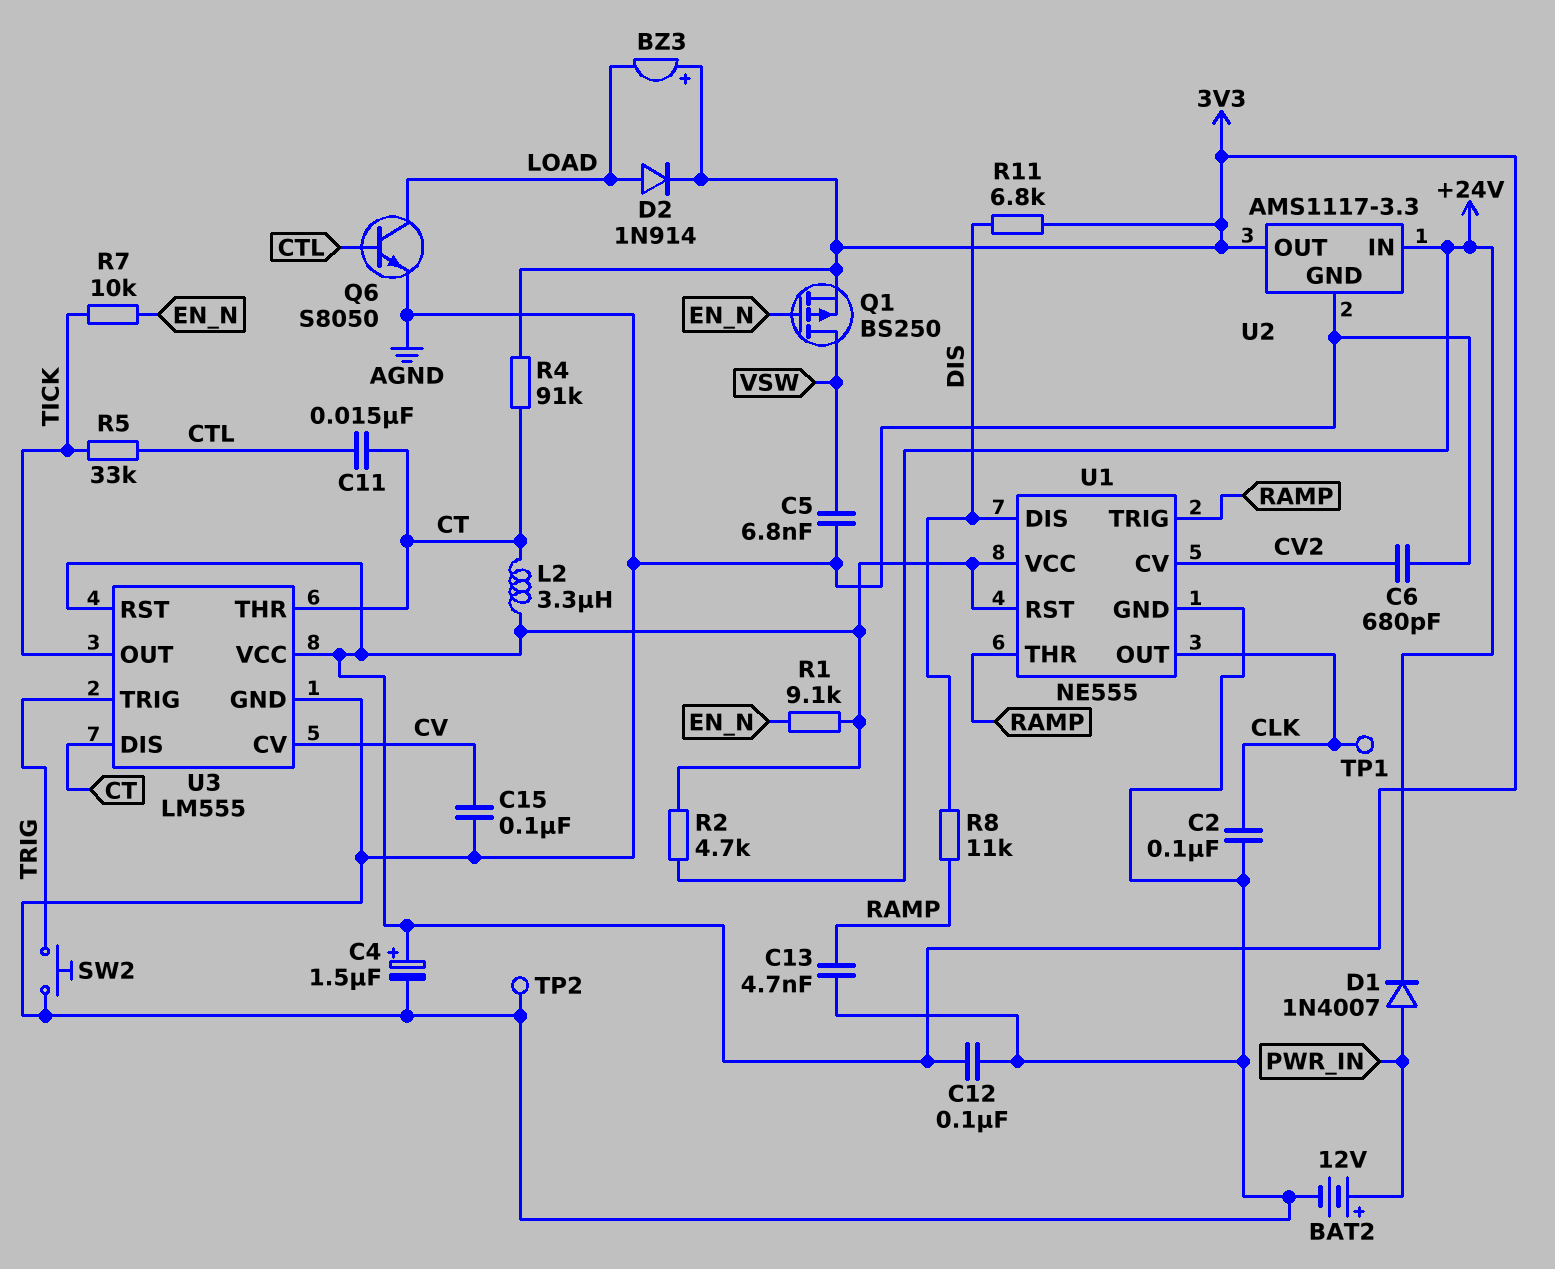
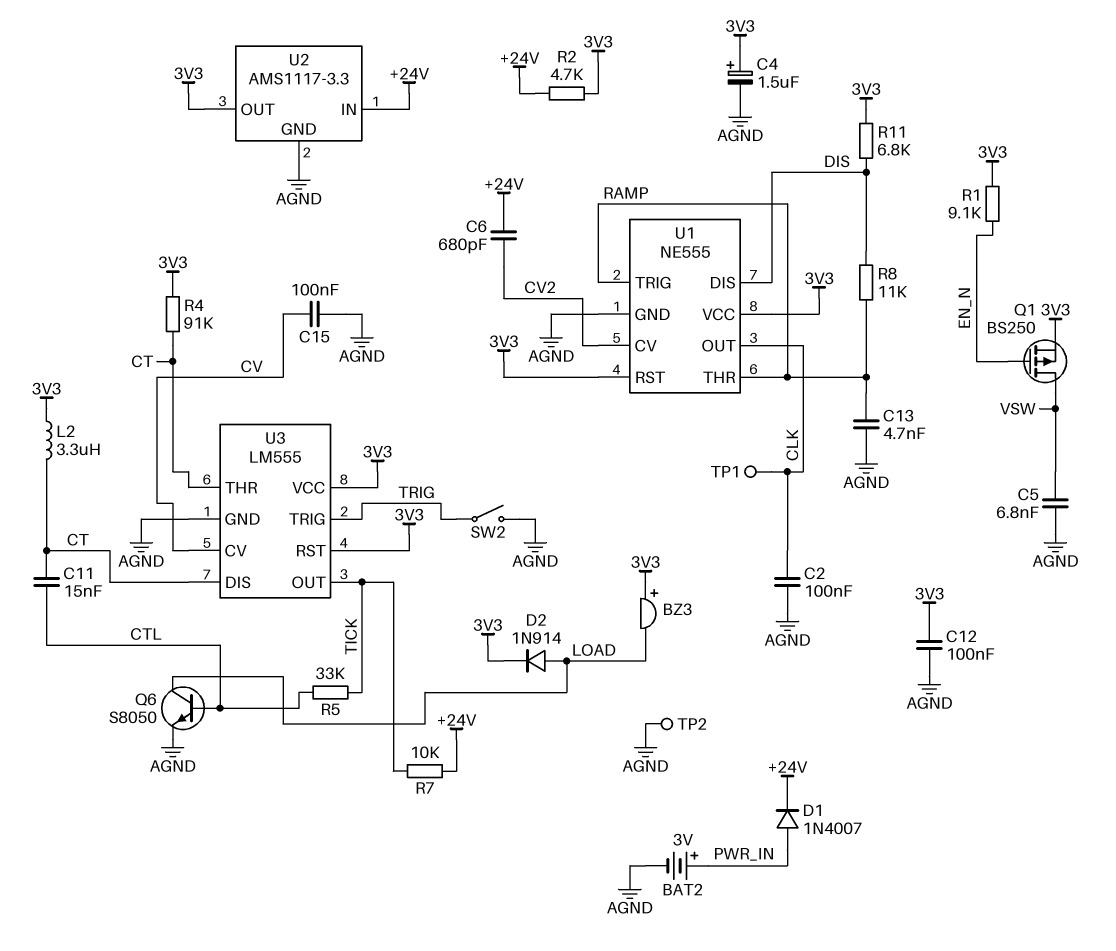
BAT2: 12V (plus PWR_IN, minus AGND) -> 3V (plus PWR_IN, minus AGND)
C6: 680pF (AGND, CV2) -> 680pF (+24V, CV2)
R7: 10k (EN_N, TICK) -> 10k (+24V, TICK)
SW2: button (AGND, TRIG) -> switch (AGND, TRIG)

